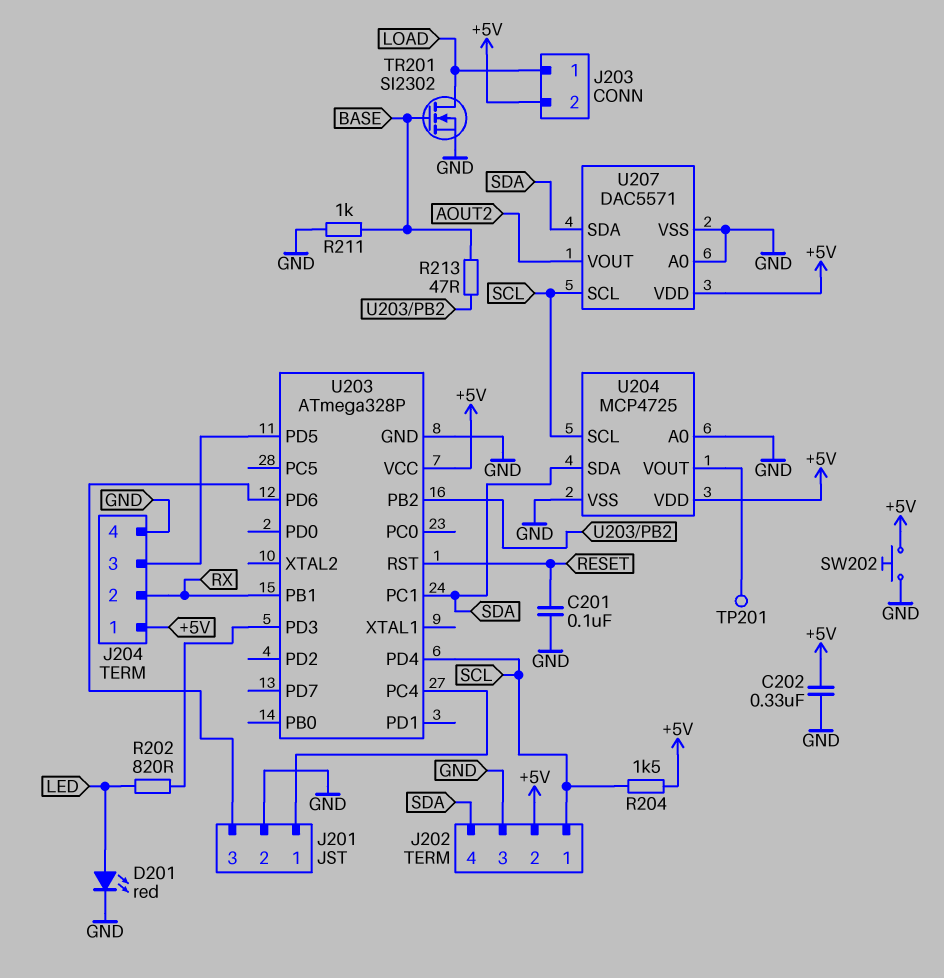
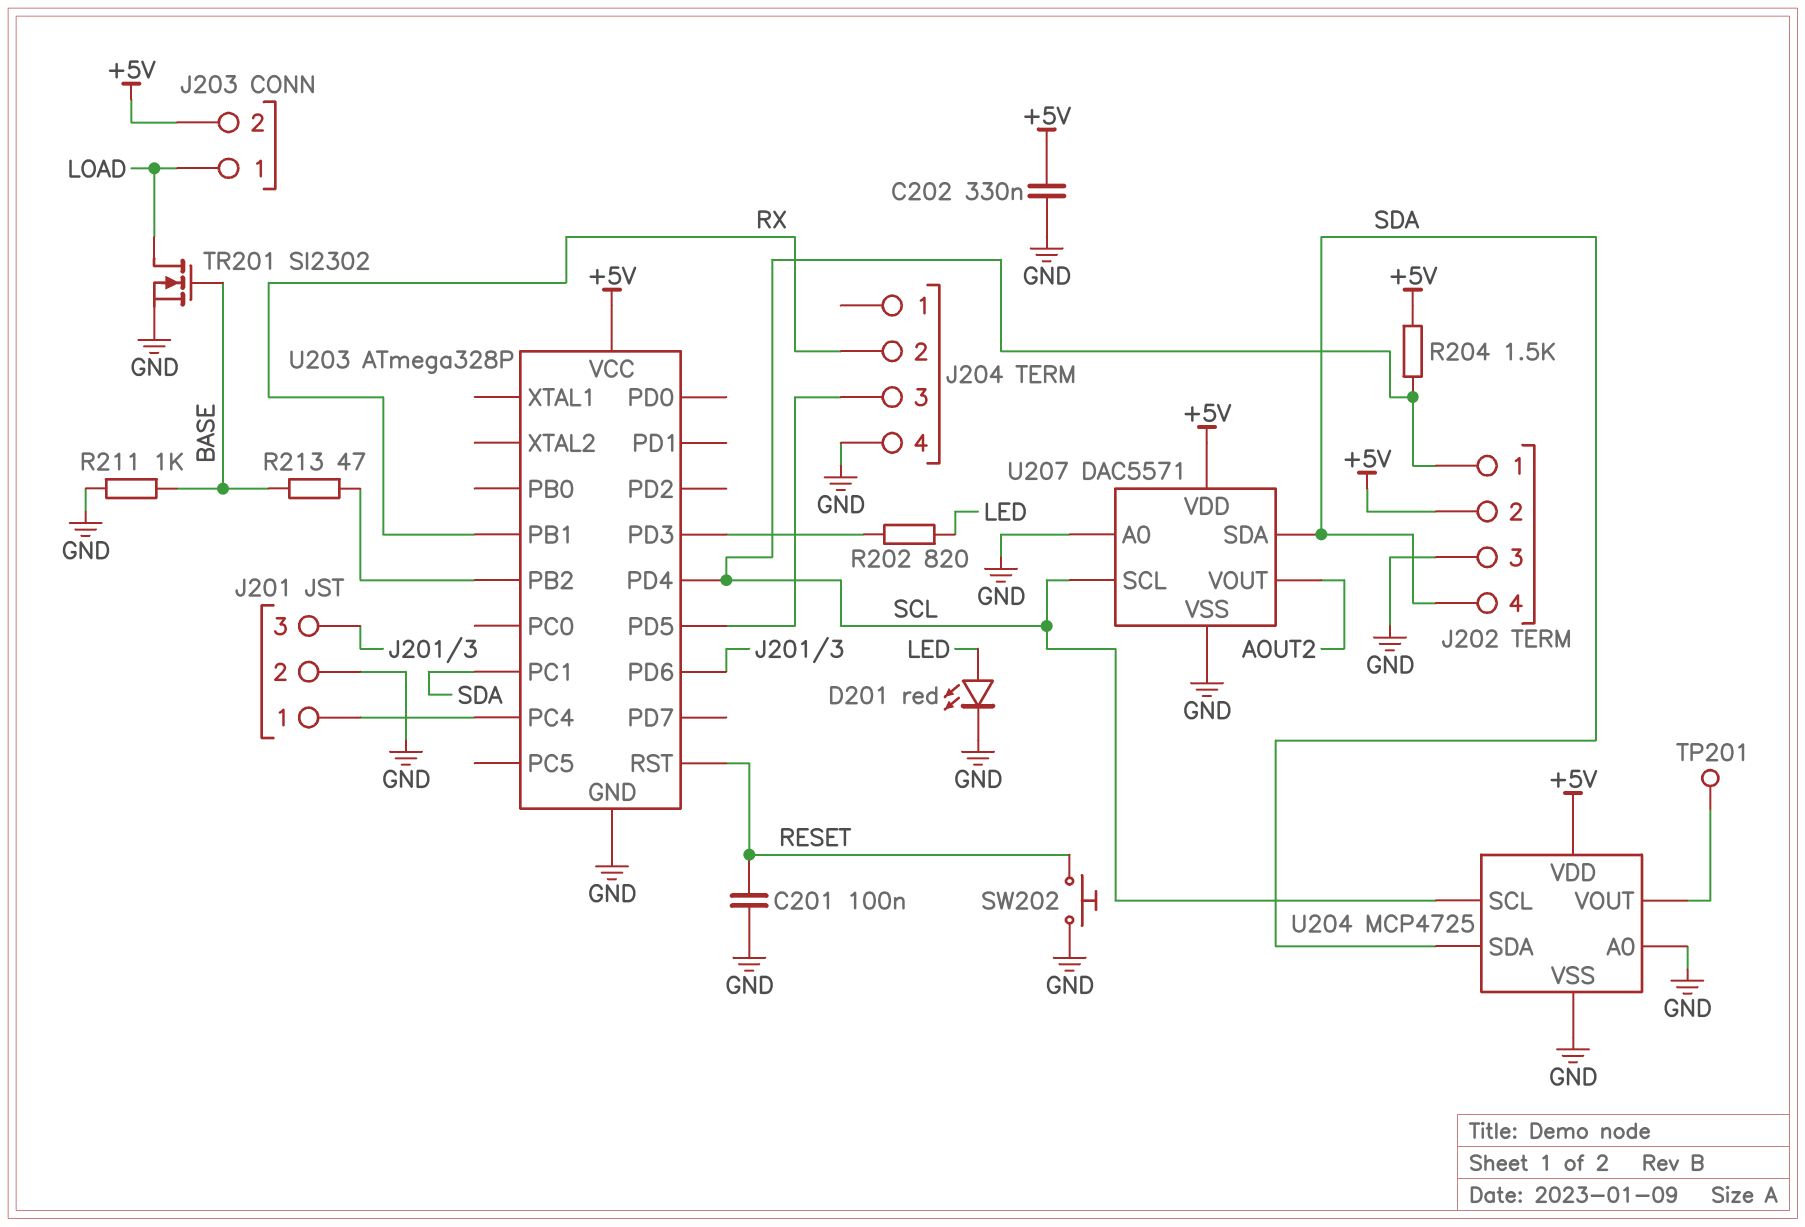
J204 pin 1: +5V -> none
SW202: button (+5V, GND) -> button (GND, RESET)

